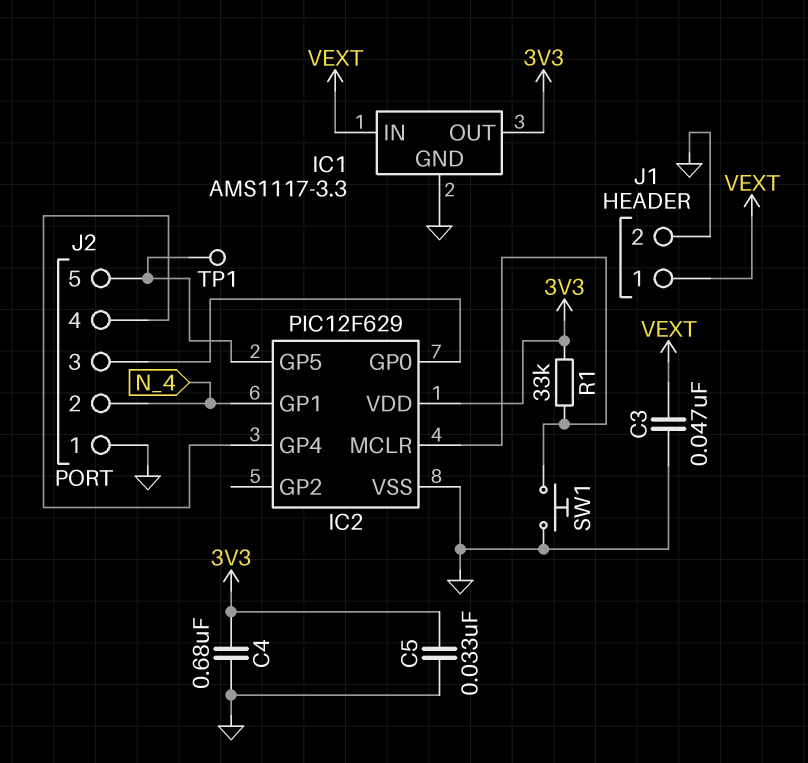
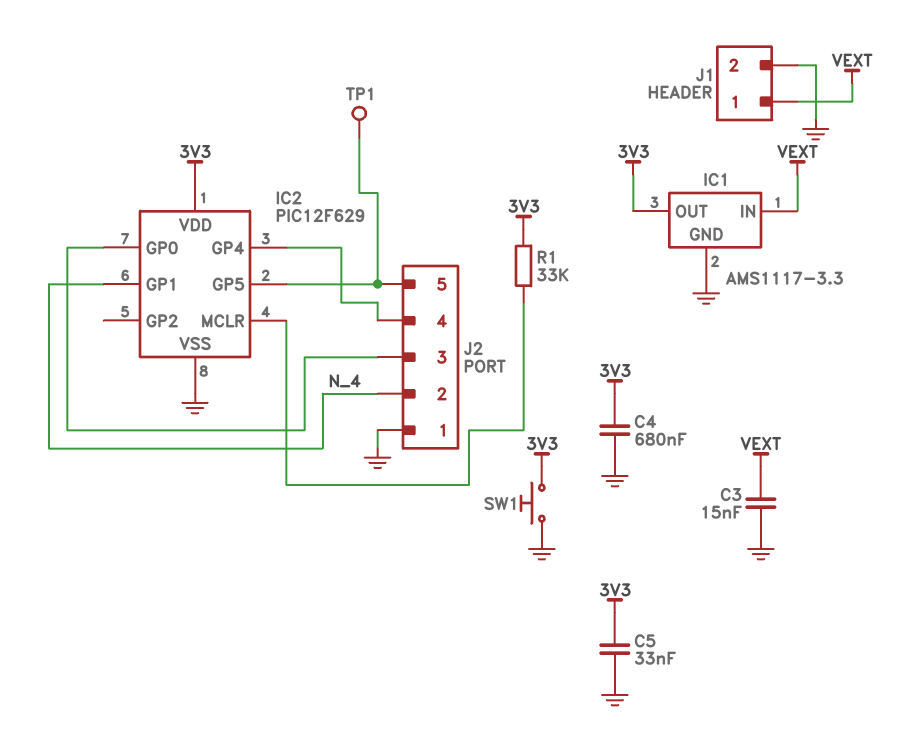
C3: 47nF (GND, VEXT) -> 15nF (GND, VEXT)
SW1: button (GND, IC2/MCLR) -> button (3V3, GND)

